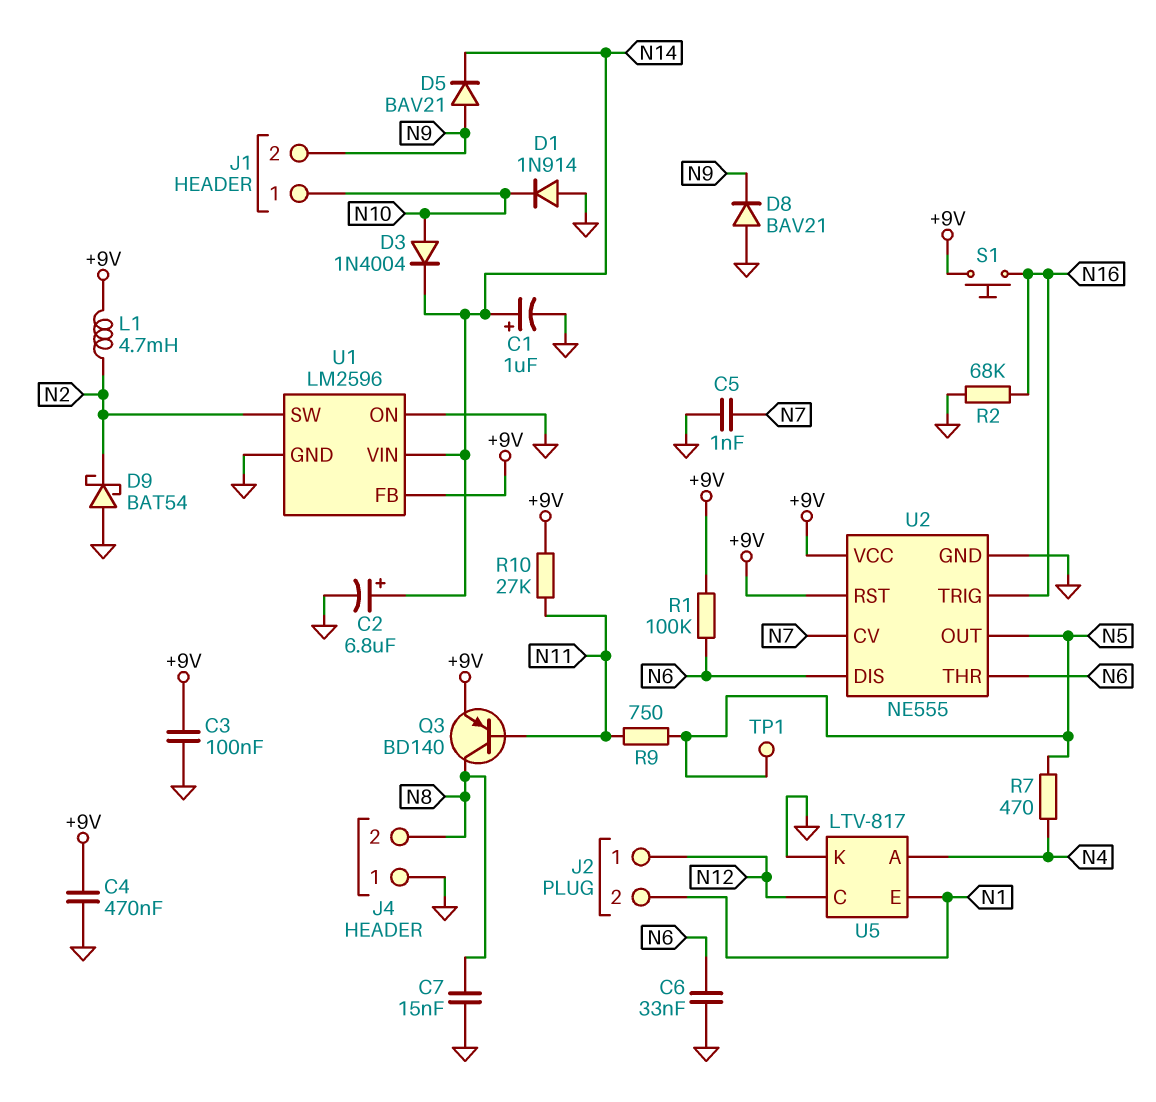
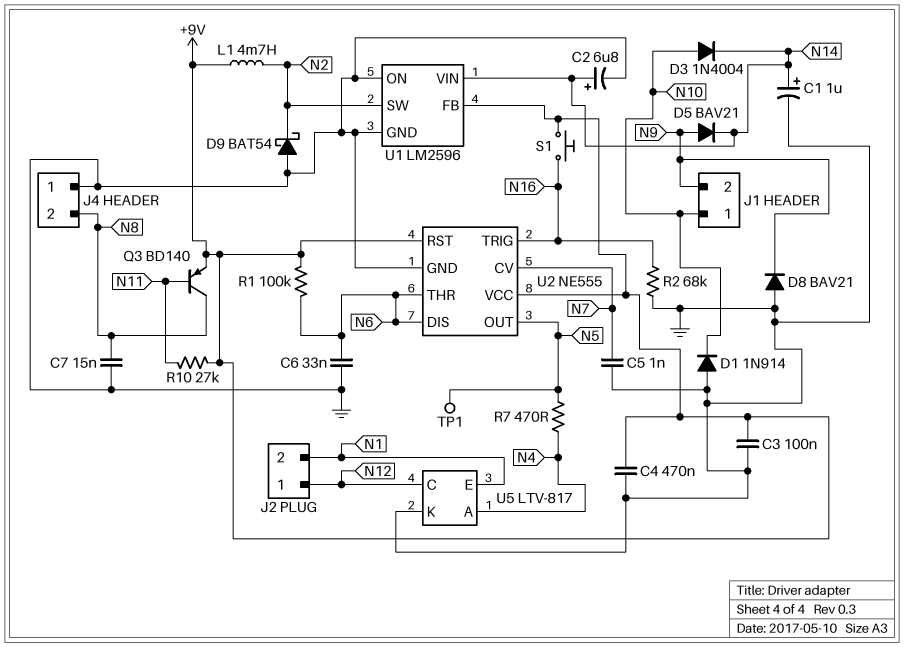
R9: 750 (N5, N11) -> none

